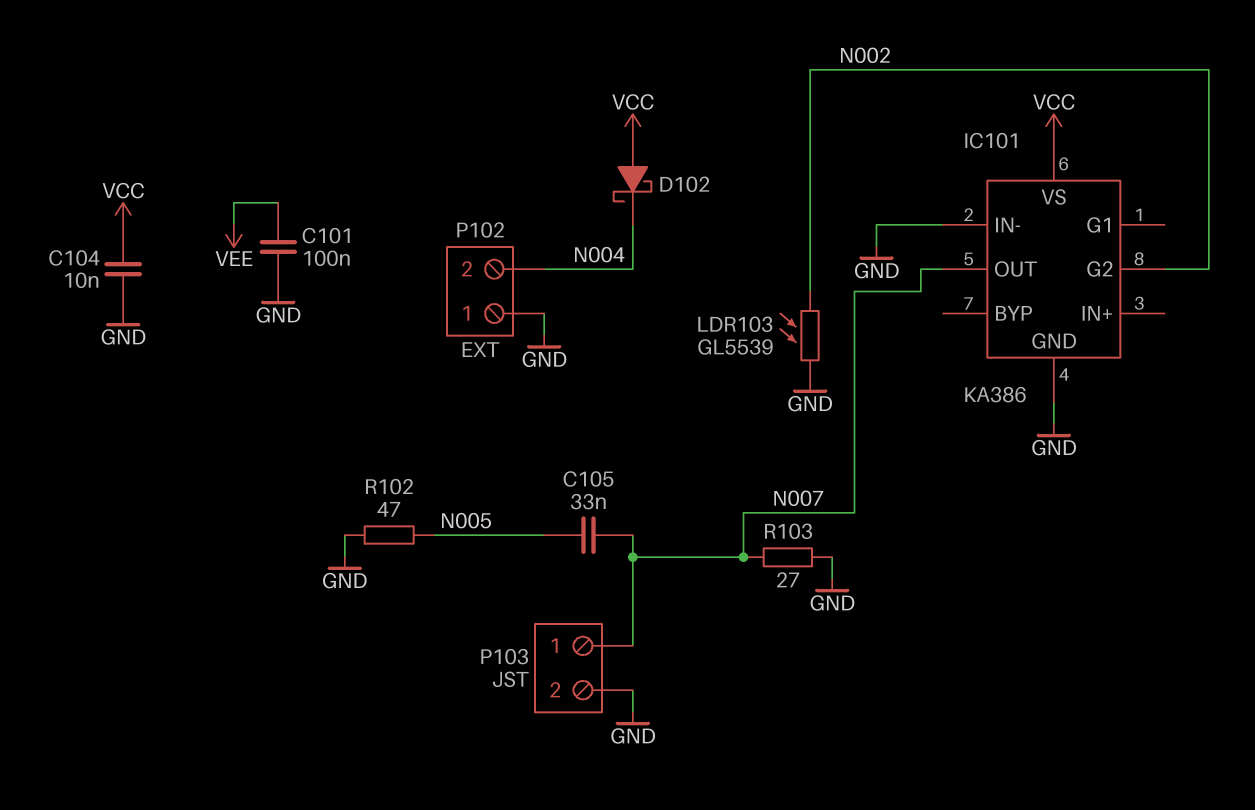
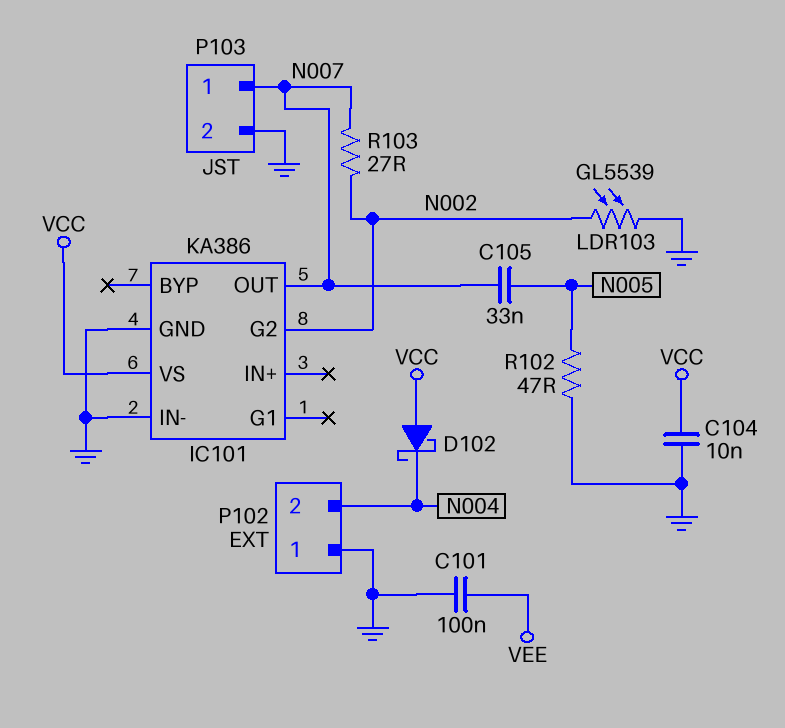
R103: 27 (GND, N007) -> 27 (N002, N007)

